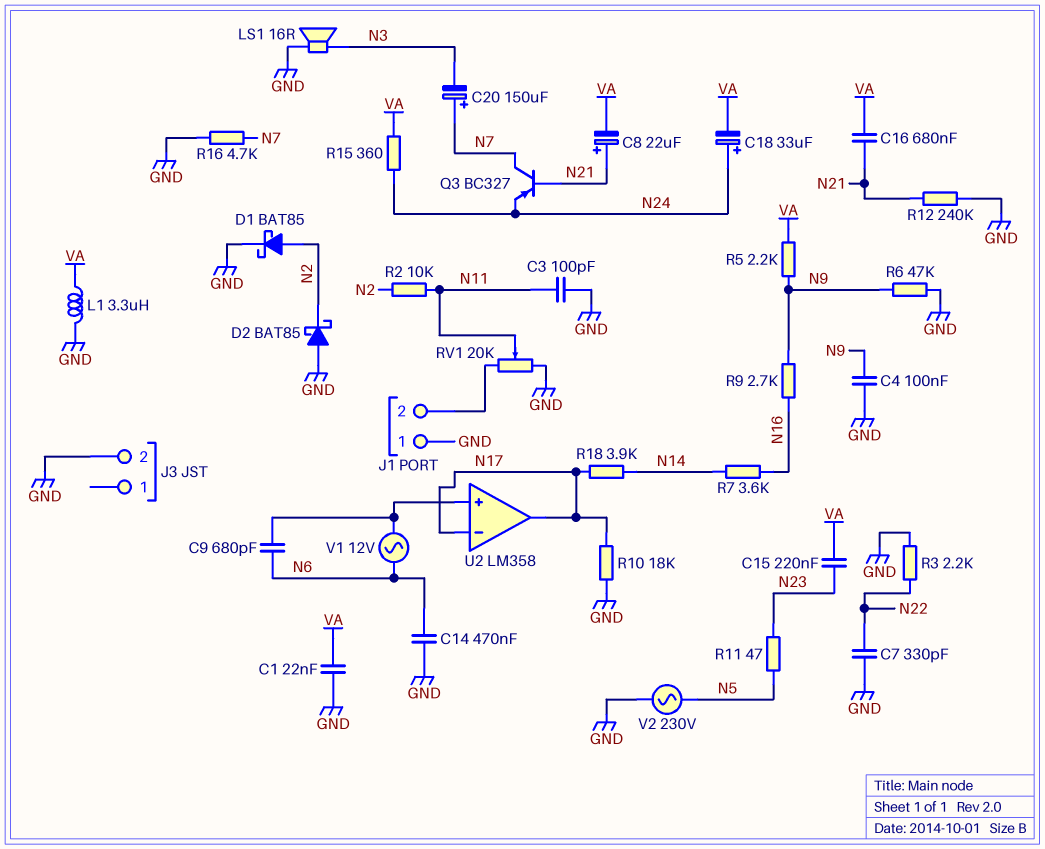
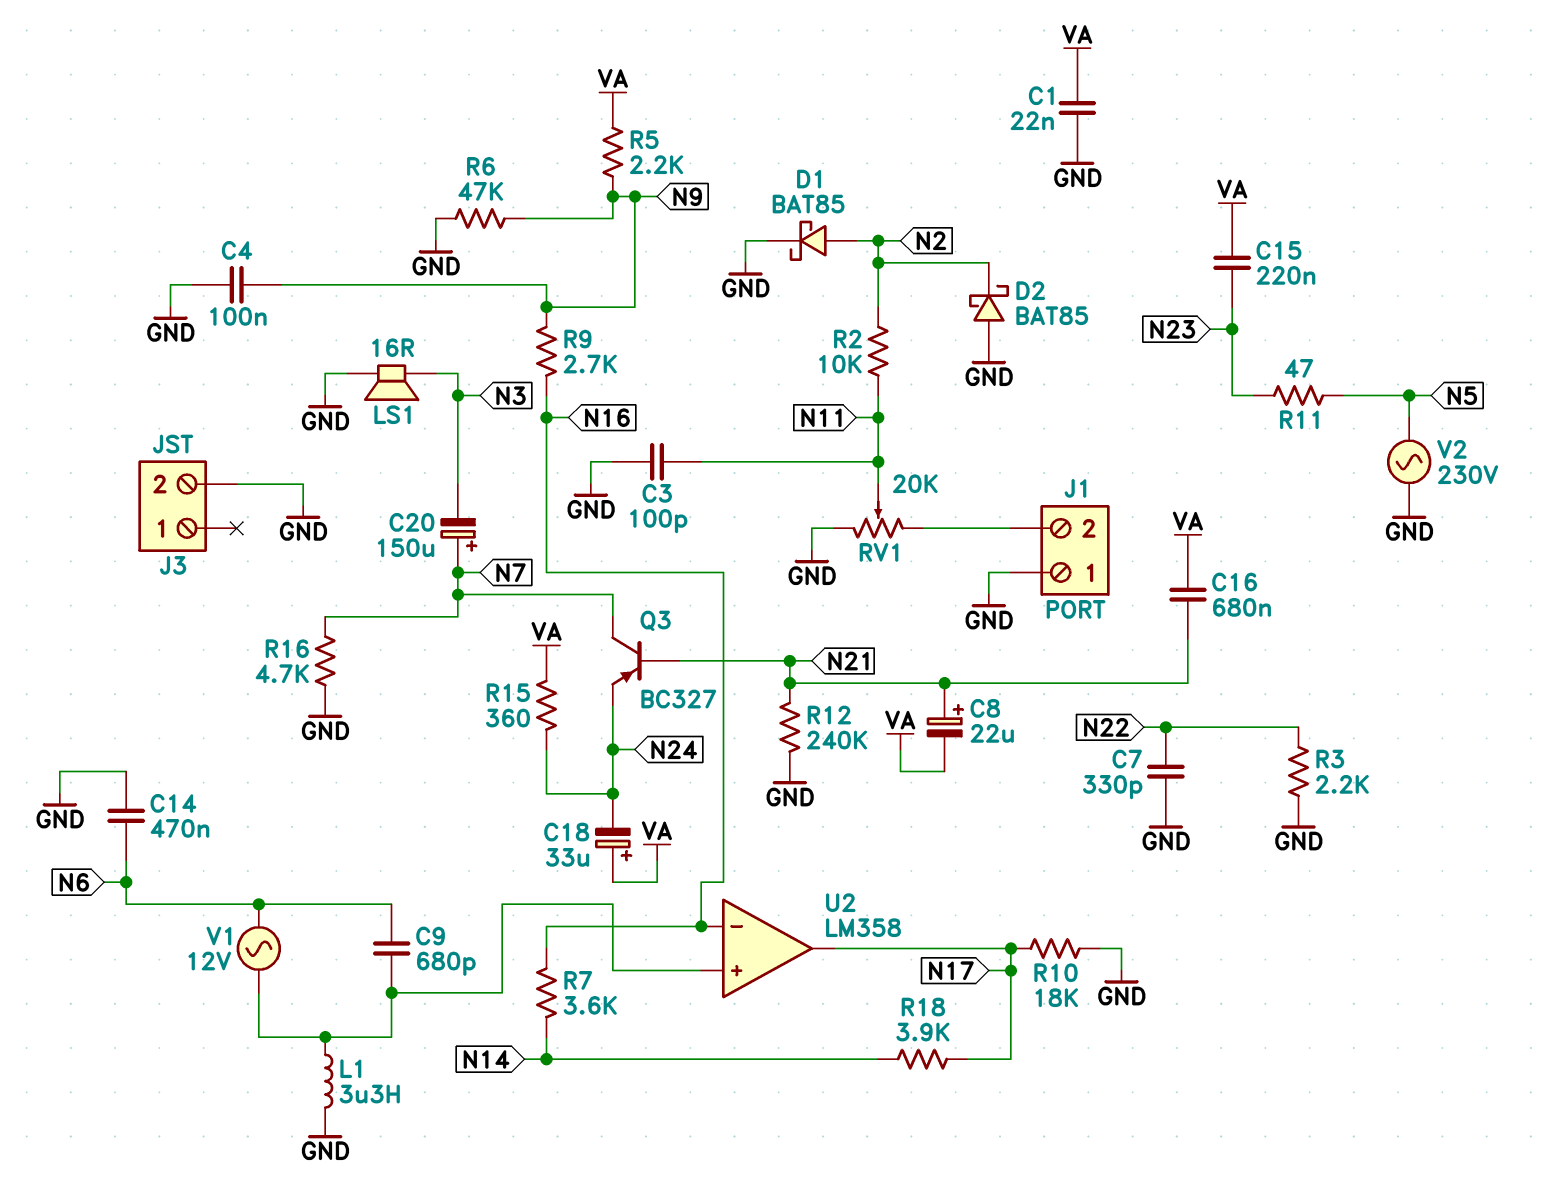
C18: 33uF (plus N24, minus VA) -> 33uF (plus VA, minus N24)
L1: 3.3uH (GND, VA) -> 3.3uH (GND, U2/in+)
U2 pin in-: N17 -> N16

